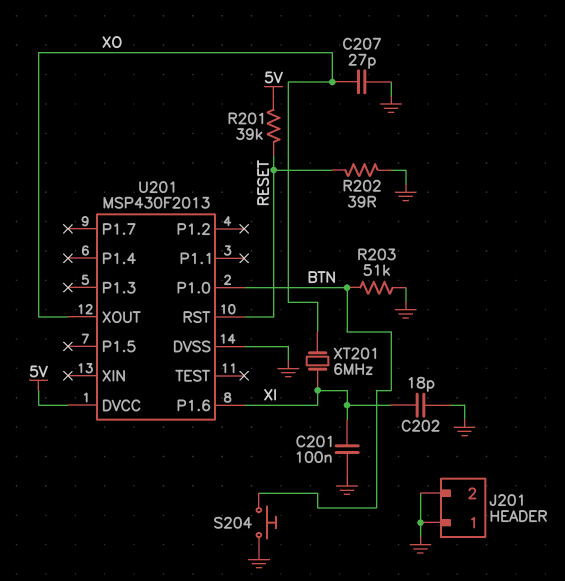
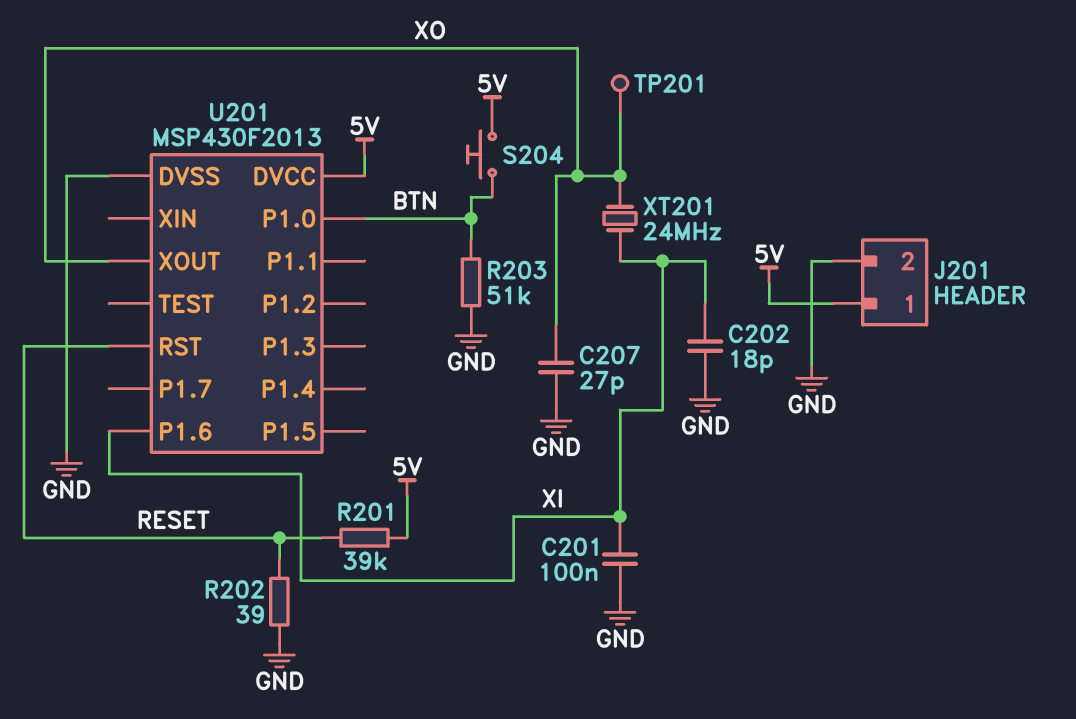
J201 pin 1: GND -> 5V
S204: button (BTN, GND) -> button (5V, BTN)
TP201: none -> test point (XO)
XT201: 6MHz (XI, XO) -> 24MHz (XI, XO)

